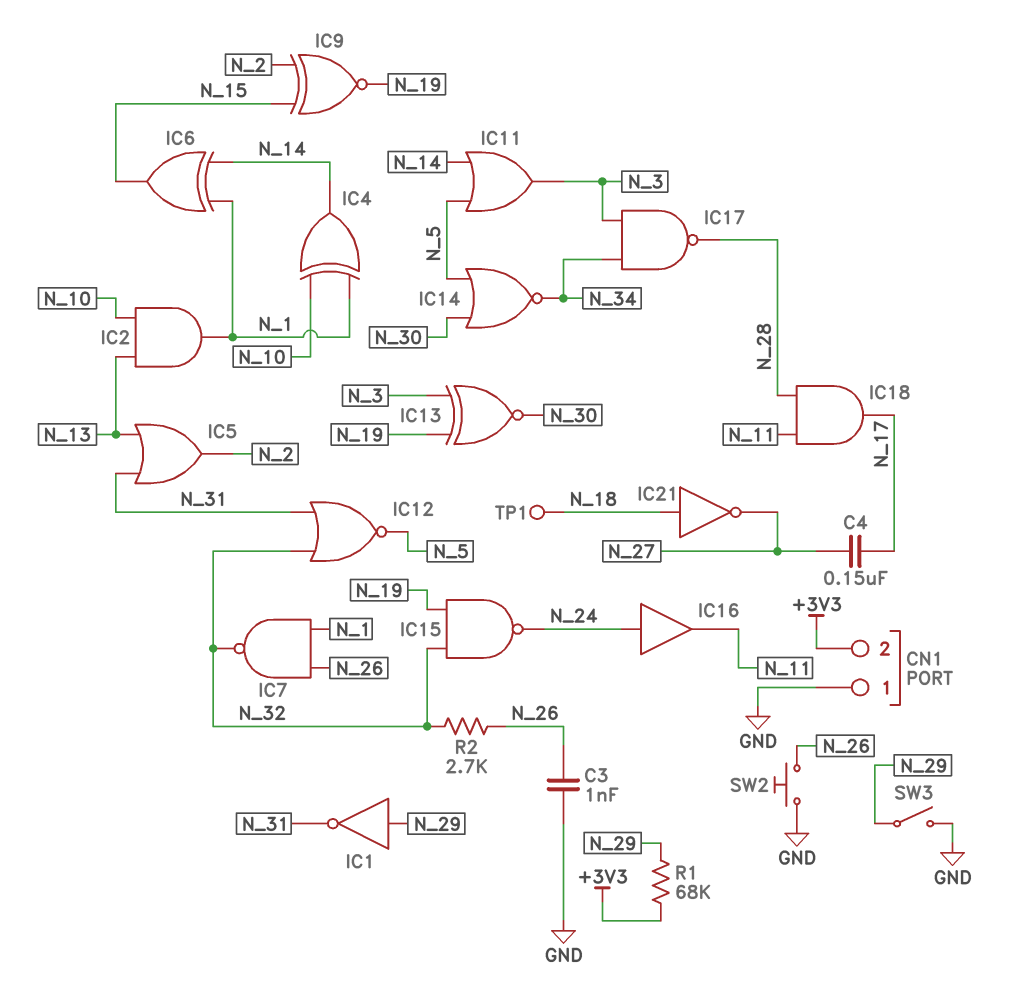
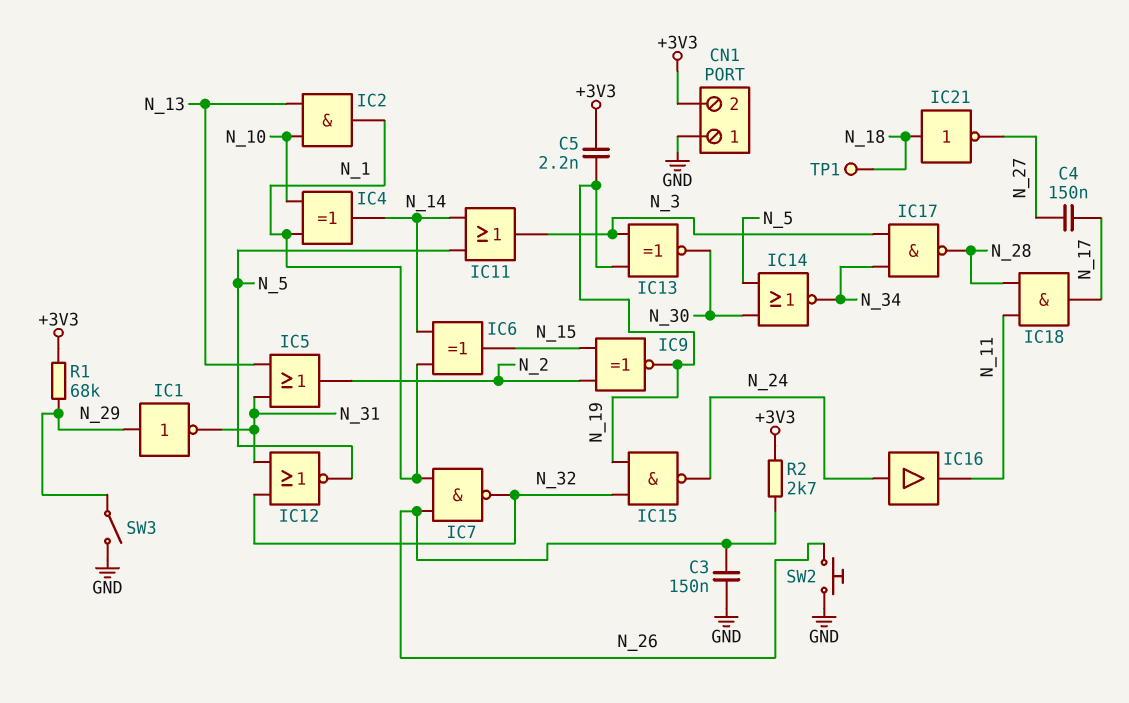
C3: 1nF (GND, N_26) -> 150nF (GND, N_26)
C5: none -> 2.2nF (+3V3, N_19)
R2: 2.7k (N_26, N_32) -> 2.7k (+3V3, N_26)

